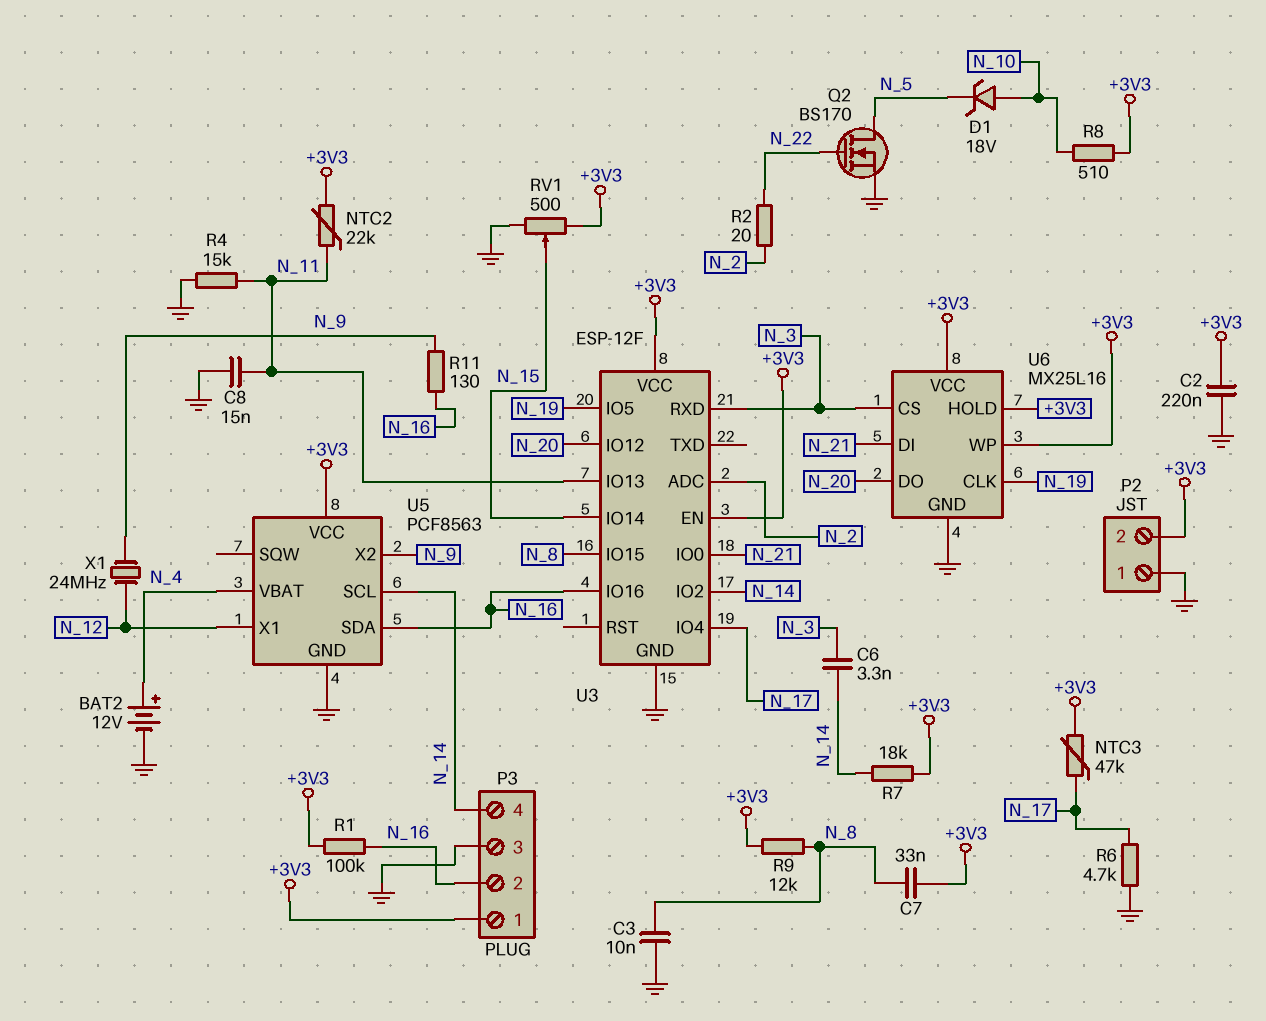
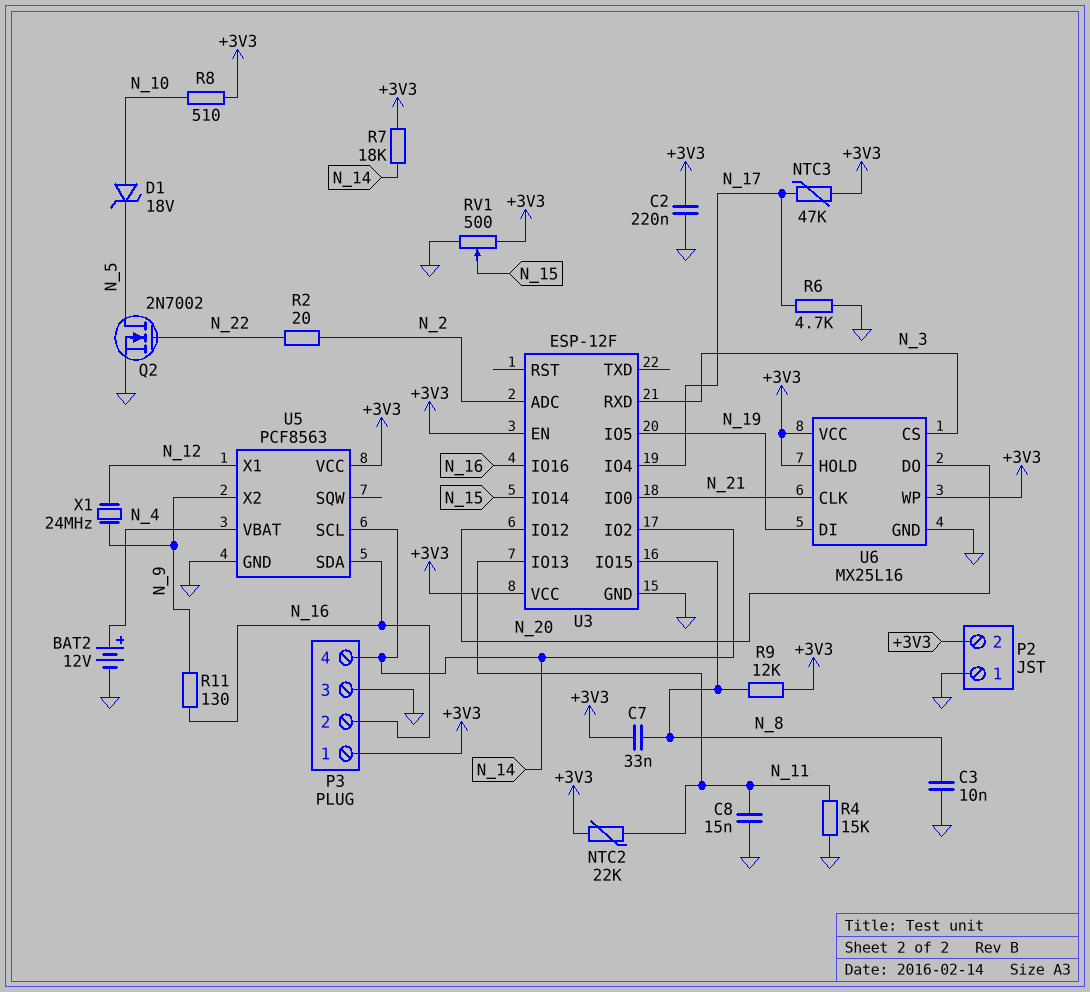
C6: 3.3nF (N_3, N_14) -> none
Q2: NMOS BS170 (G N_22, D N_5, S GND) -> NMOS 2N7002 (G N_22, D N_5, S GND)
R1: 100k (+3V3, N_16) -> none
U6 pin CLK: N_19 -> N_21
U6 pin DI: N_21 -> N_19

